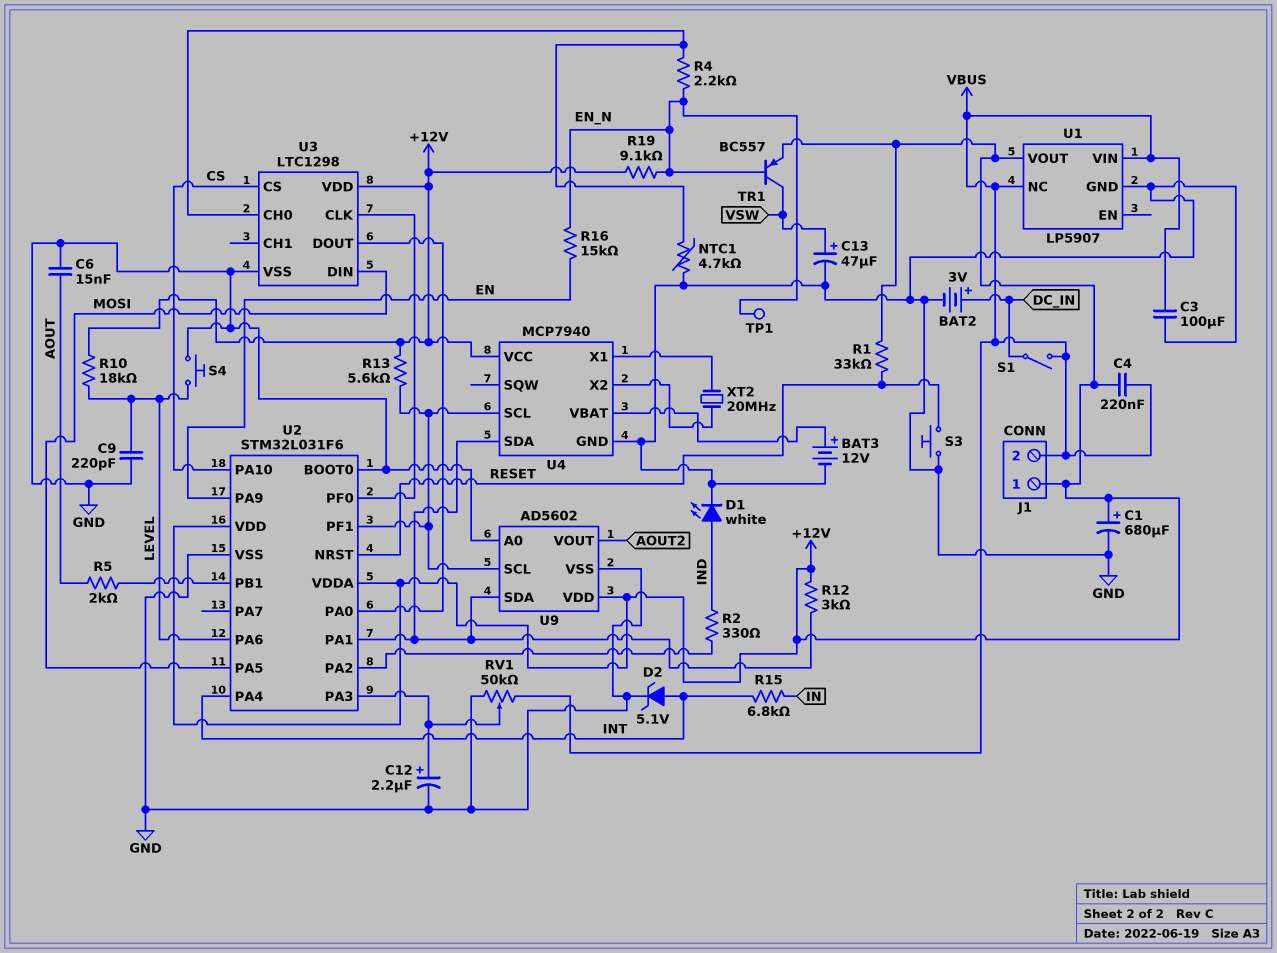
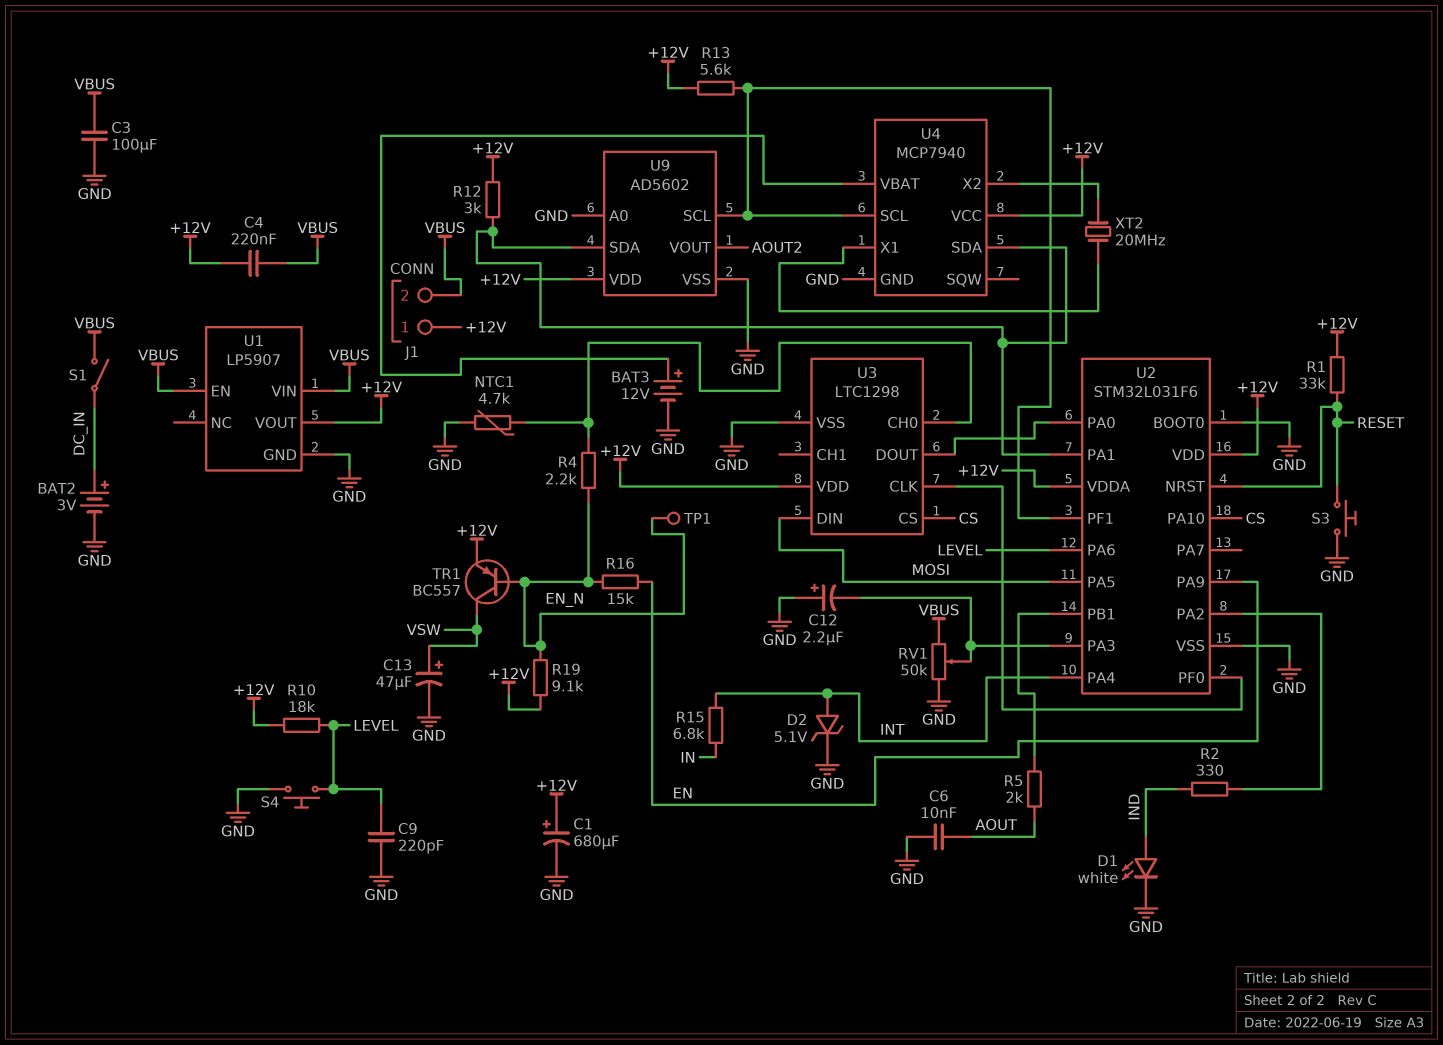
C6: 15nF (AOUT, GND) -> 10nF (AOUT, GND)
C12: 2.2uF (plus U2/PA3, minus GND) -> 2.2uF (plus GND, minus U2/PA3)
U1 pin EN: none -> VBUS
U1 pin NC: VBUS -> none

